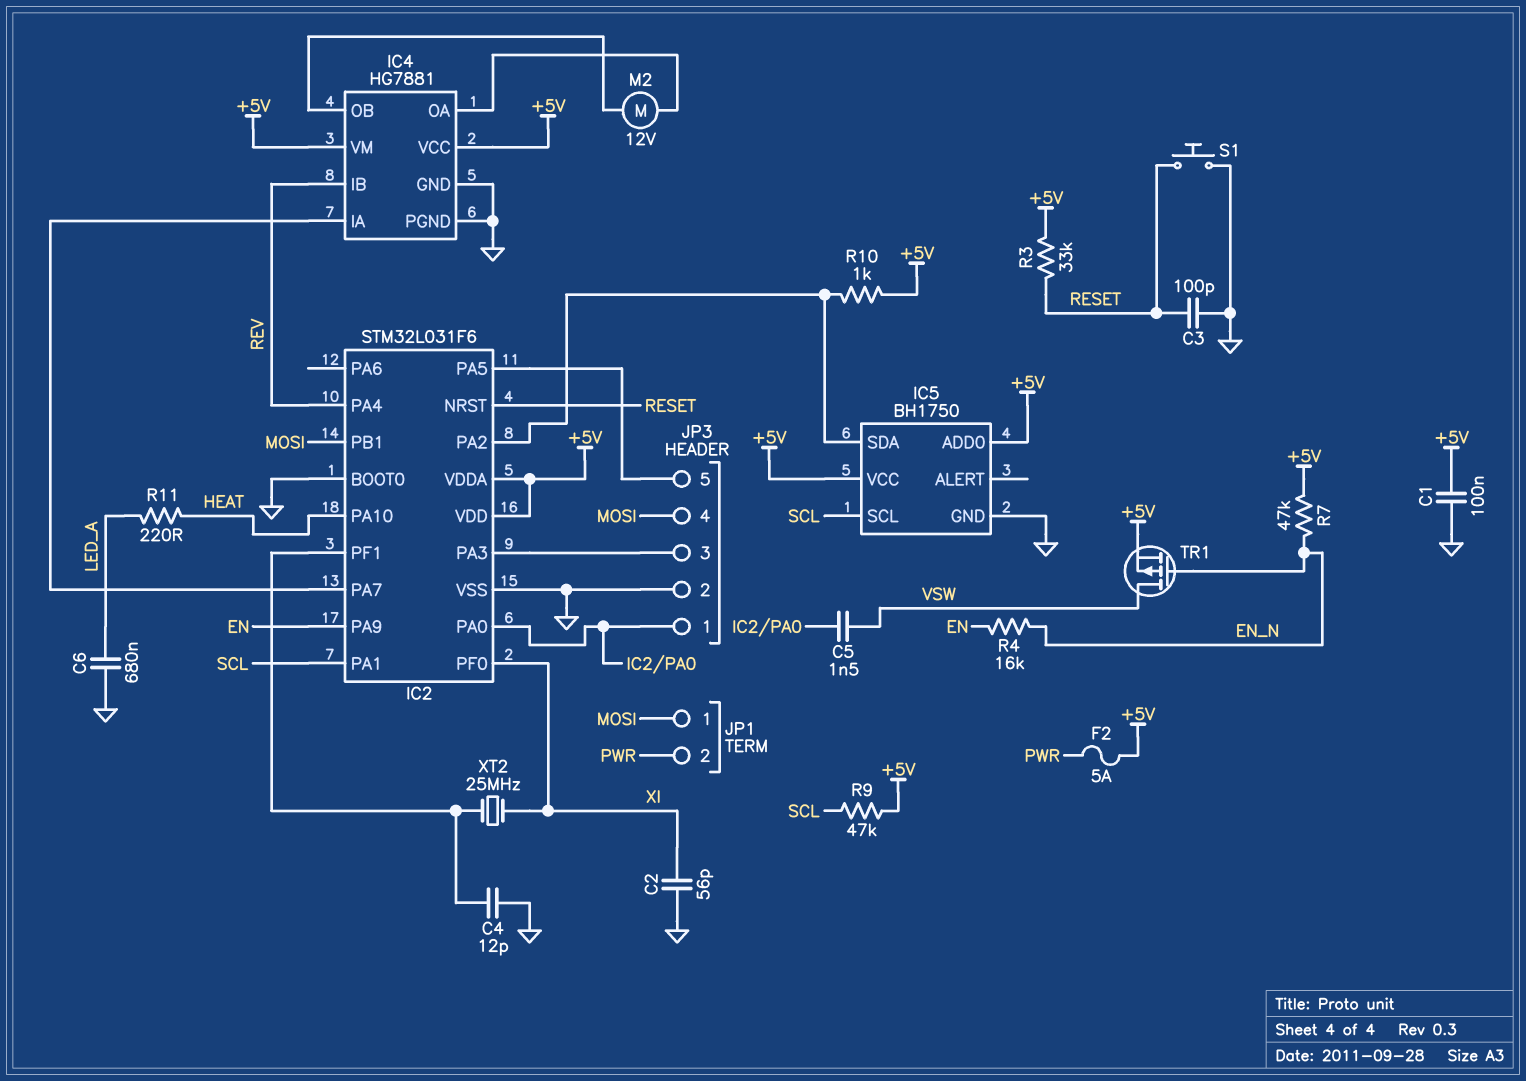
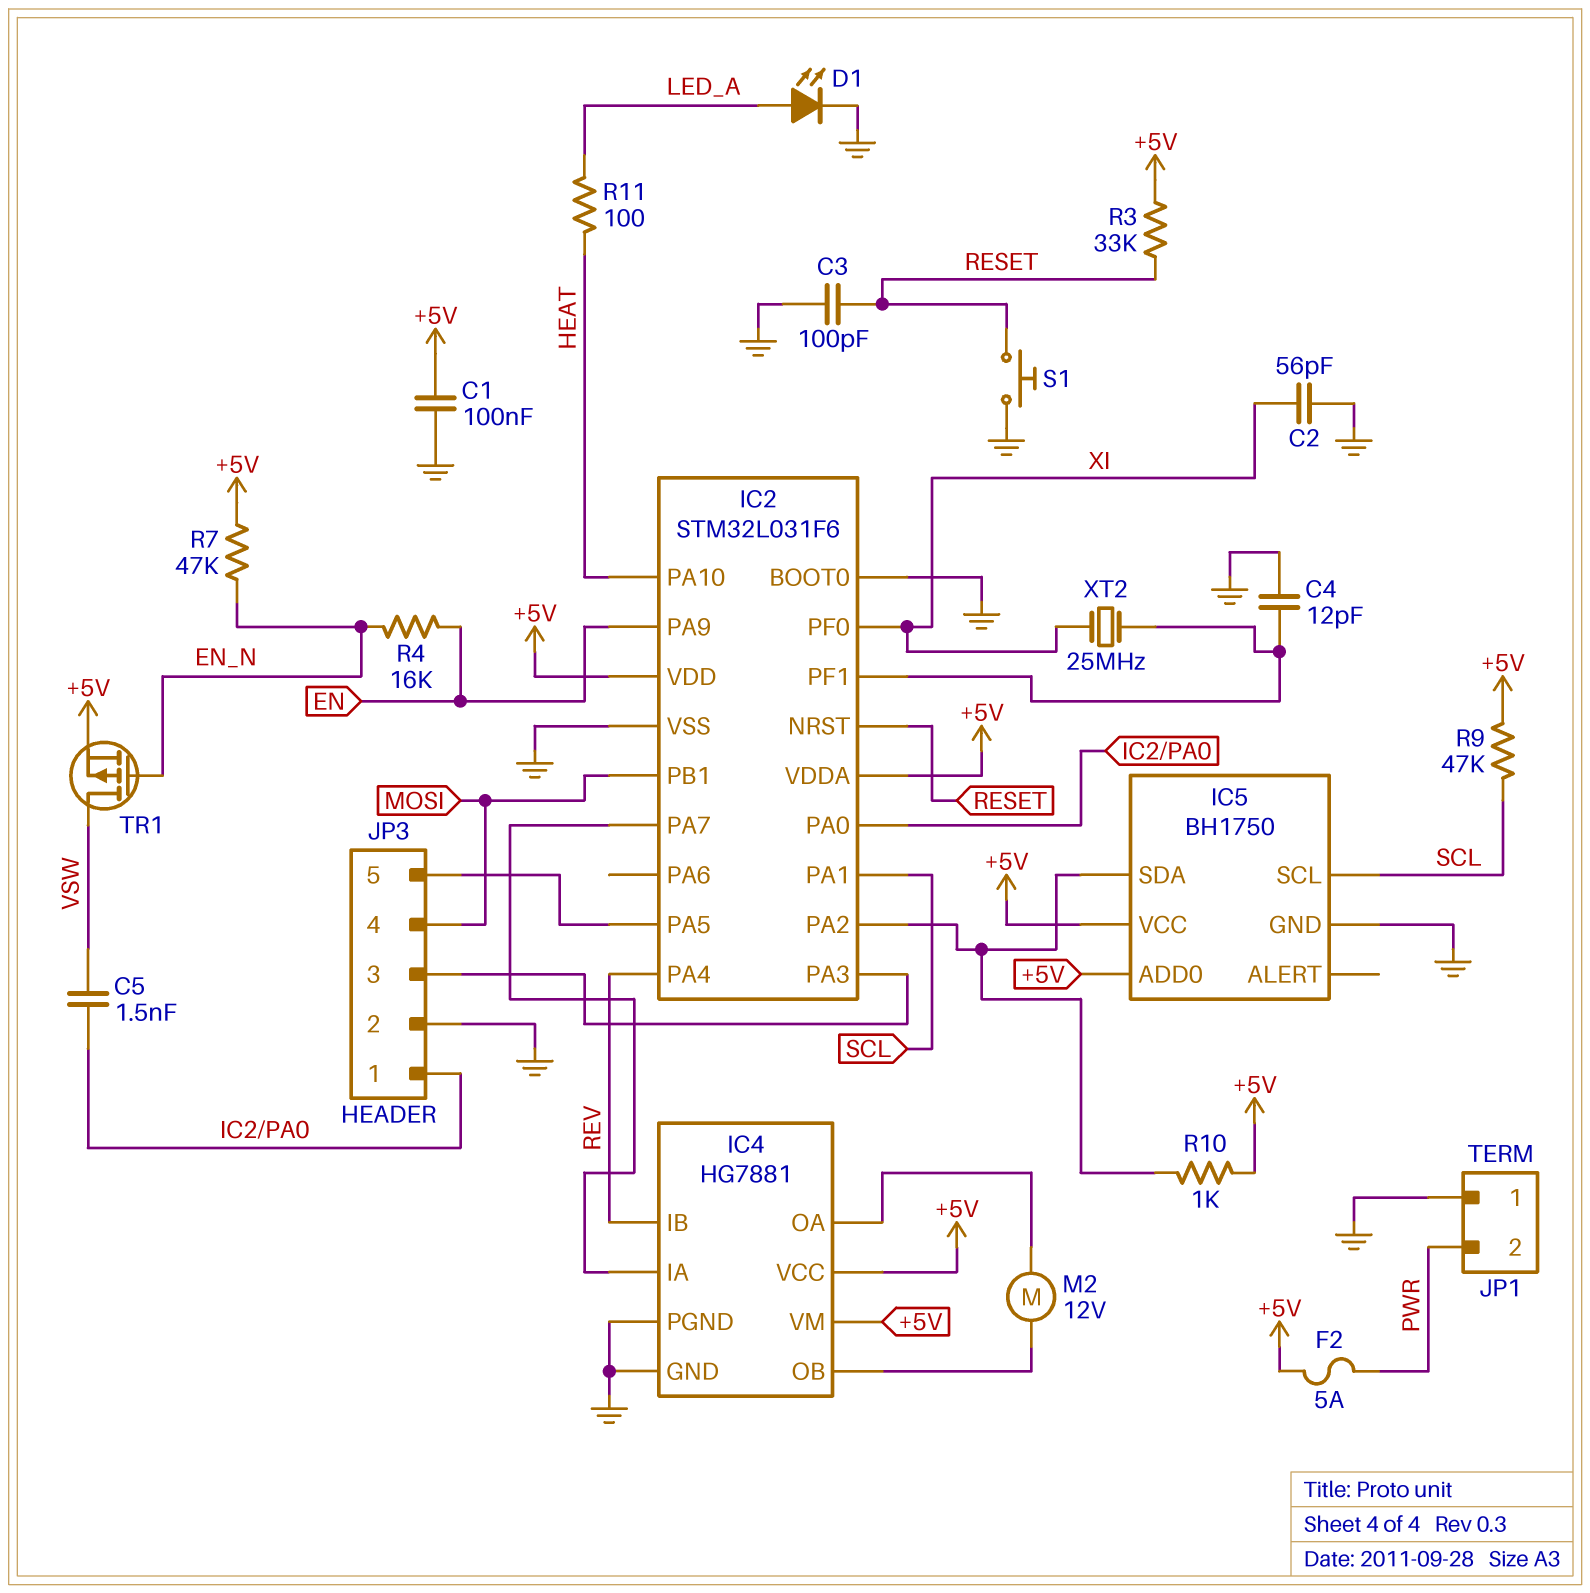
C6: 680nF (GND, LED_A) -> none
D1: none -> LED (A LED_A, K GND)
JP1 pin 1: MOSI -> GND
R11: 220 (HEAT, LED_A) -> 100 (HEAT, LED_A)

